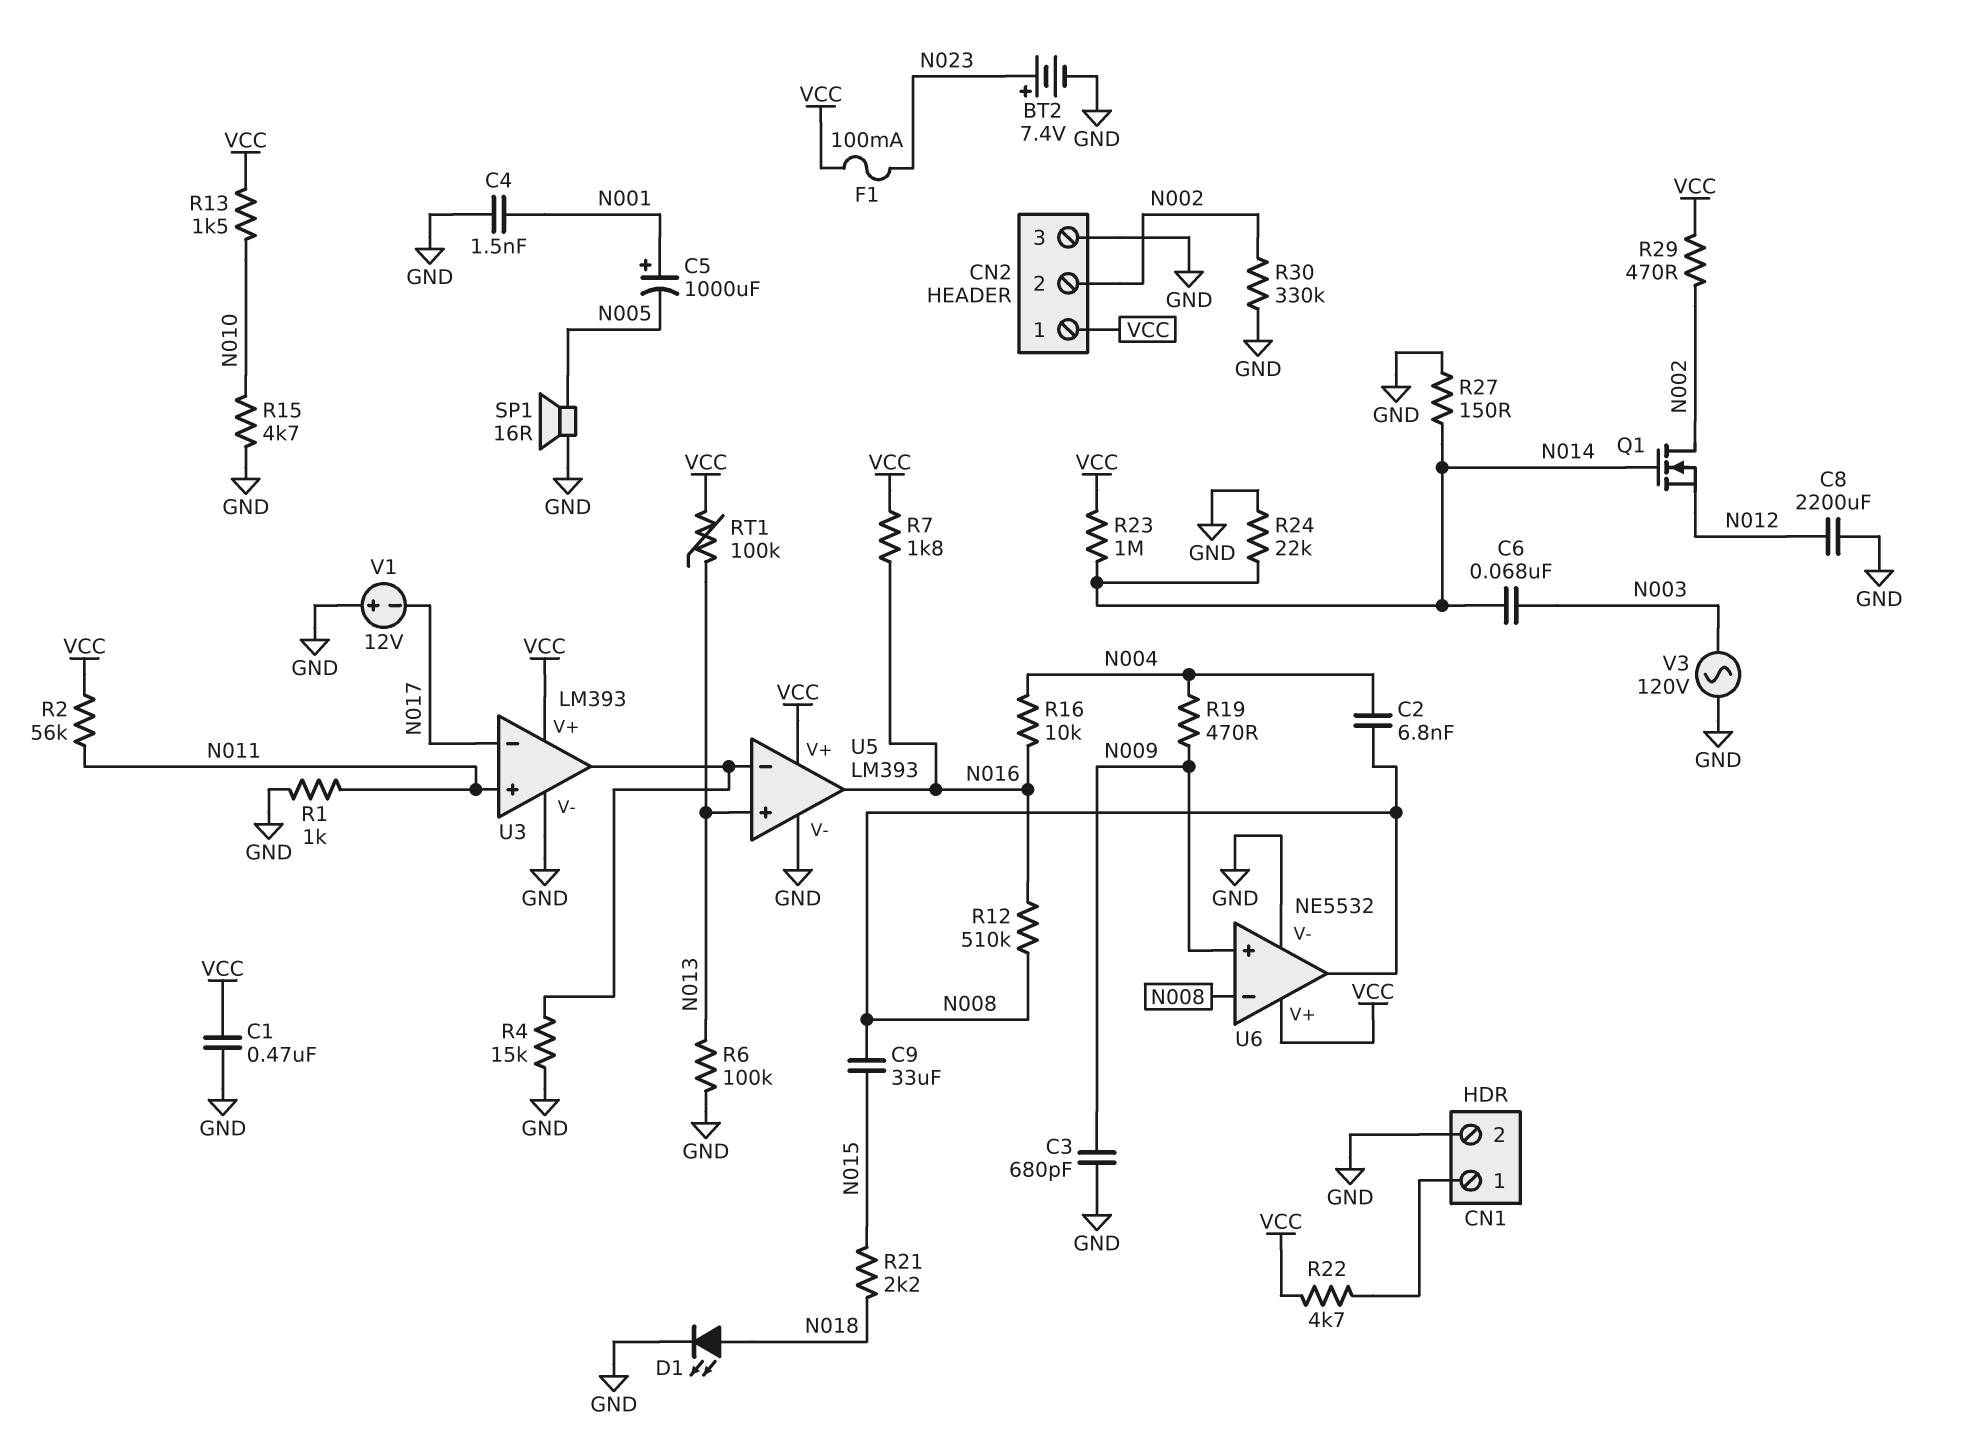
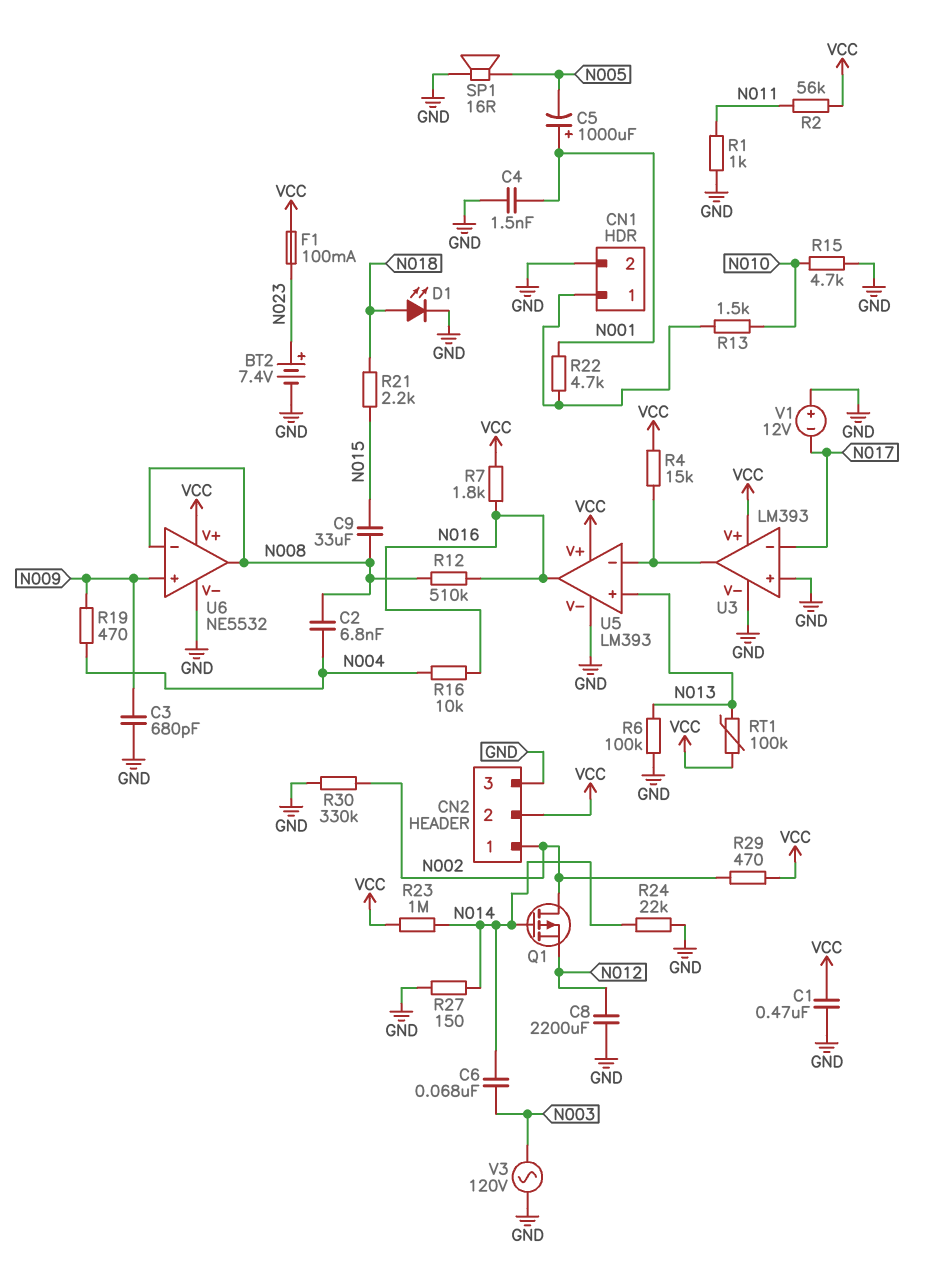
CN2 pin 1: VCC -> N002
CN2 pin 2: N002 -> VCC
Q1: NMOS (G N014, D N002, S N012) -> PMOS (G N014, D N002, S N012)
R4: 15k (GND, U3/out) -> 15k (U3/out, VCC)
R13: 1.5k (N010, VCC) -> 1.5k (CN1/1, N010)
R22: 4.7k (CN1/1, VCC) -> 4.7k (CN1/1, N001)
U3 pin in+: N011 -> GND

